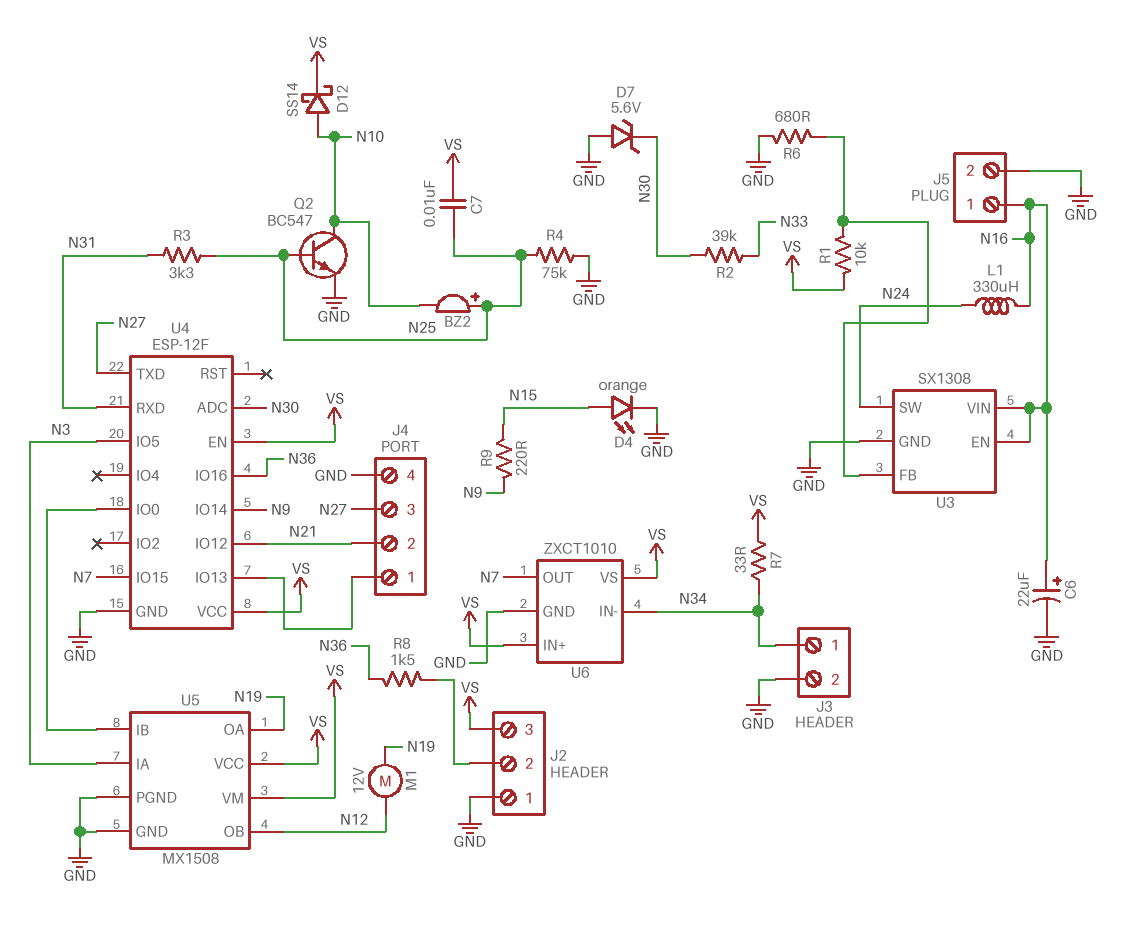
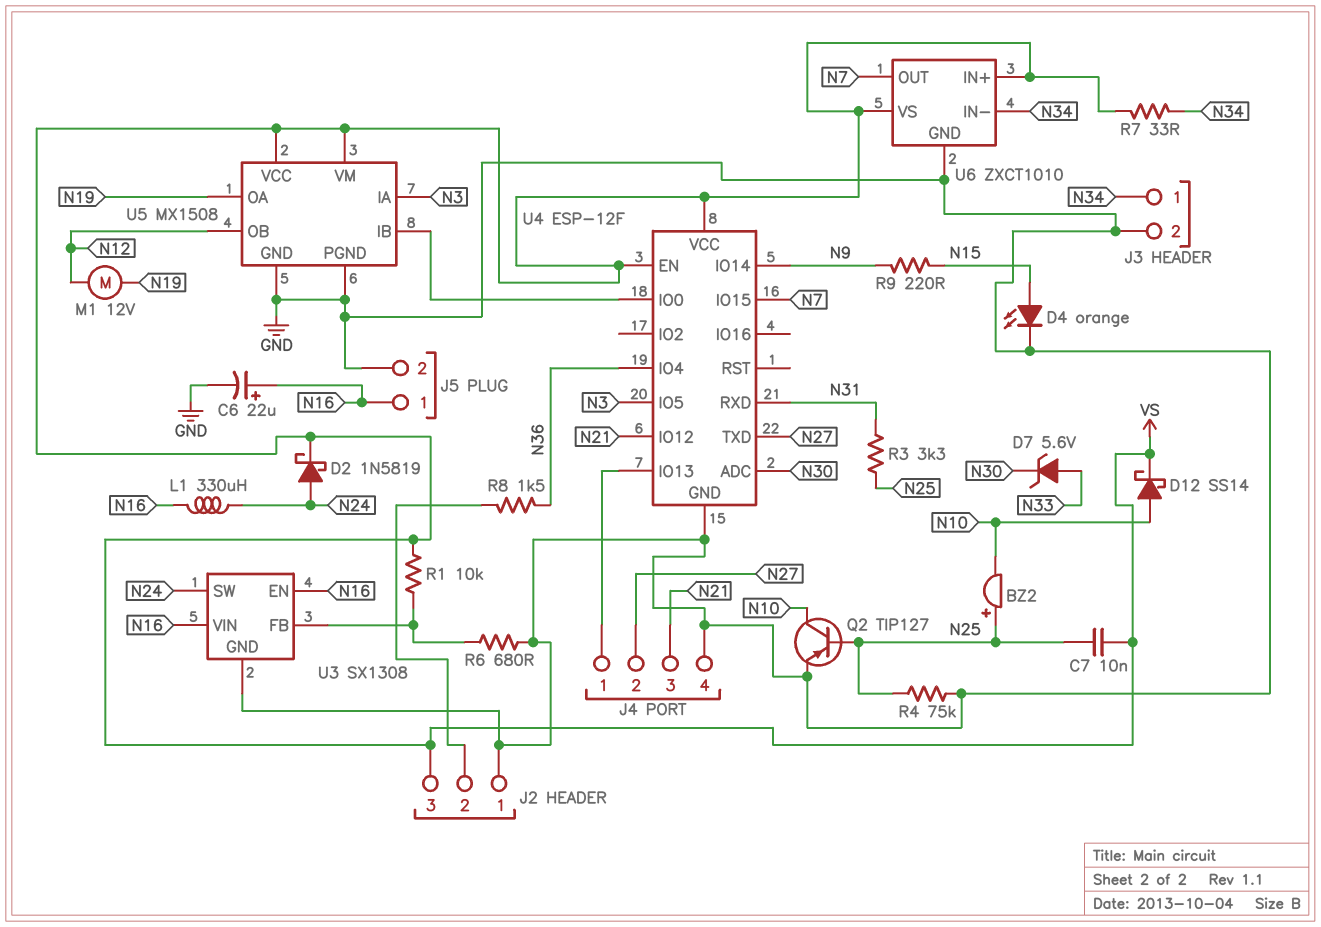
D2: none -> schottky 1N5819 (A N24, K VS)
D7: zener 5.6V (A GND, K N30) -> zener 5.6V (A N33, K N30)
J4 pin 2: N21 -> N27
J4 pin 3: N27 -> N21
Q2: NPN BC547 (B N25, C N10, E GND) -> PNP TIP127 (B N25, C N10, E GND)
R2: 39k (N30, N33) -> none
U4 pin IO4: none -> N36
U4 pin IO16: N36 -> none

